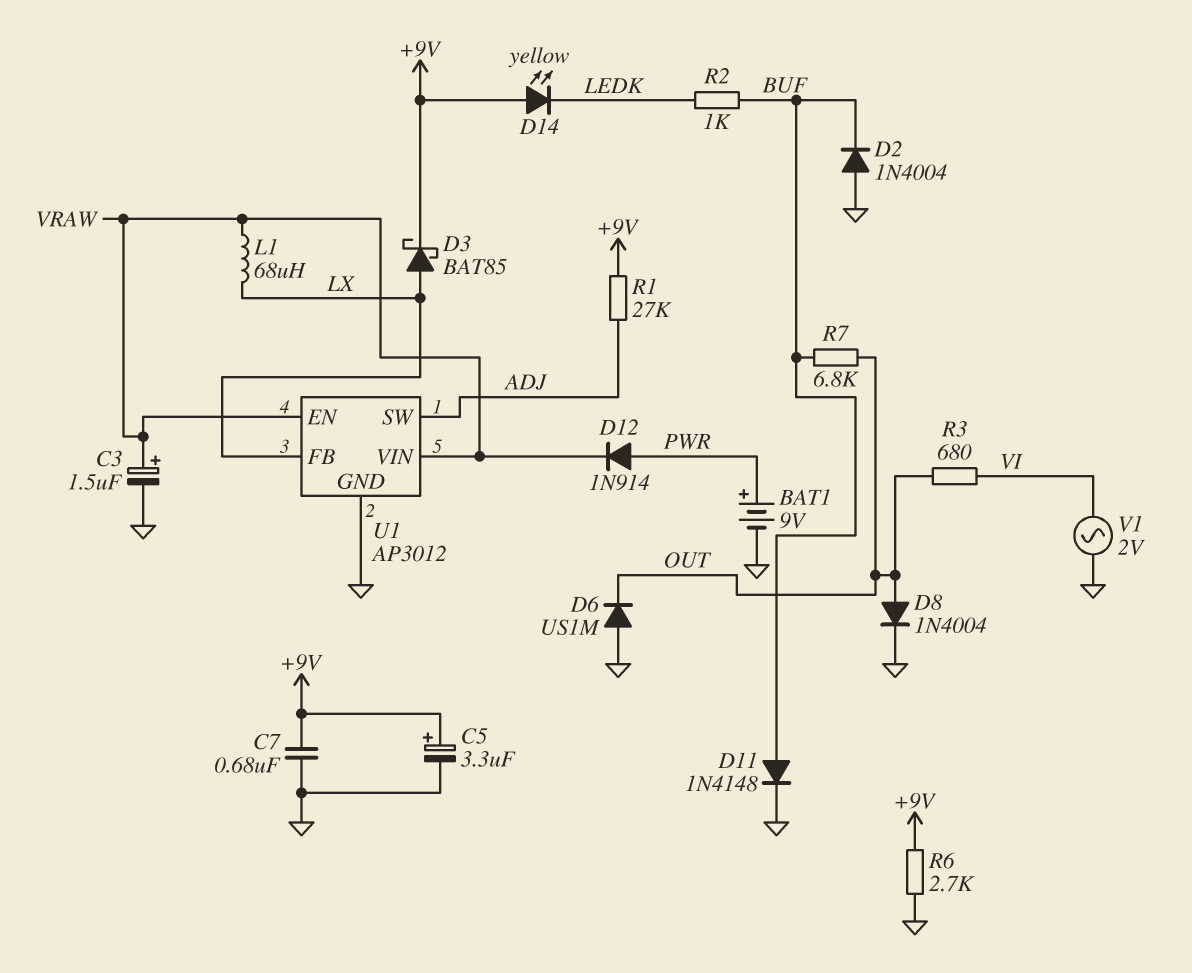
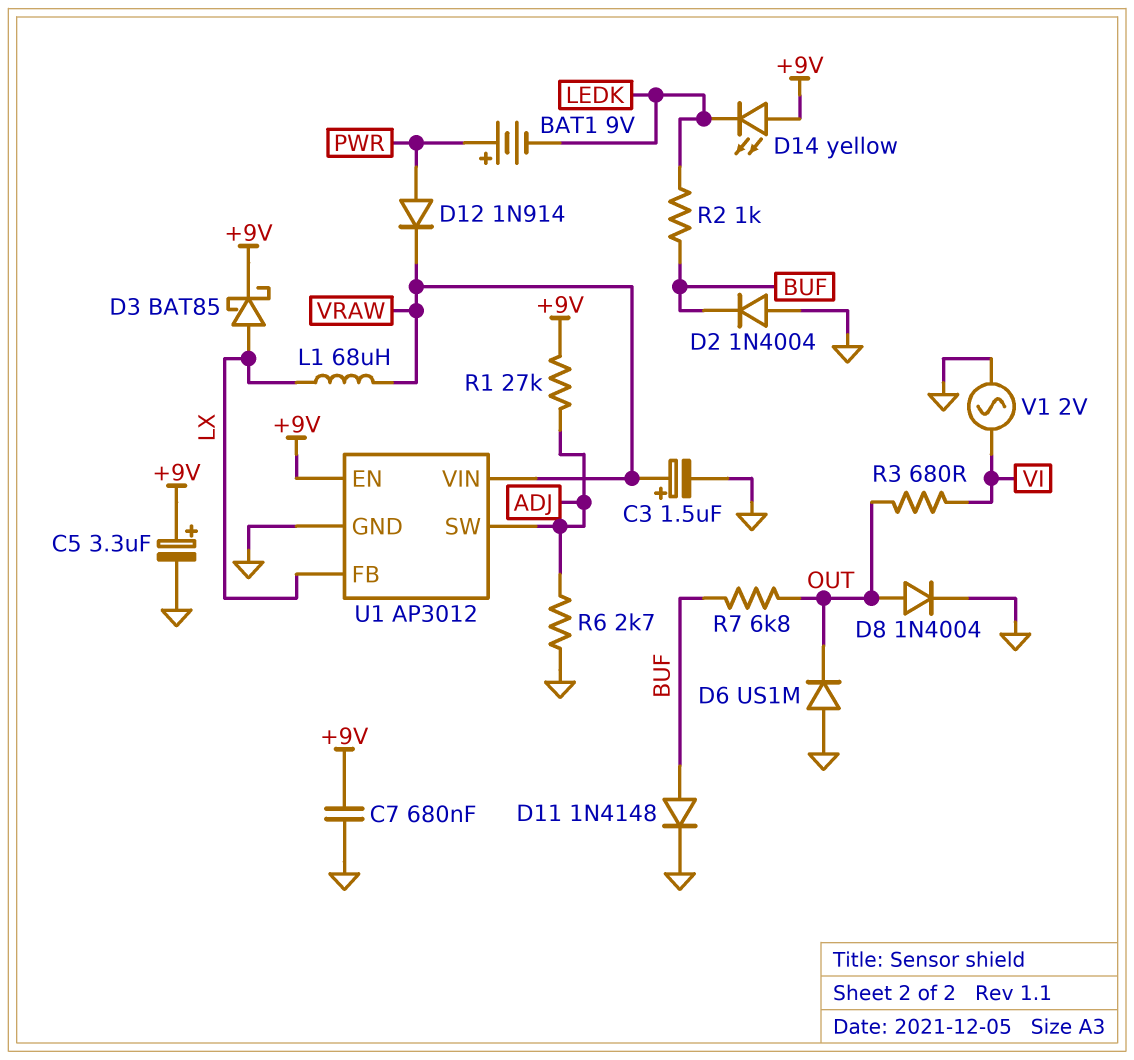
BAT1: 9V (plus PWR, minus GND) -> 9V (plus PWR, minus LEDK)
R6: 2.7k (+9V, GND) -> 2.7k (ADJ, GND)
U1 pin EN: VRAW -> +9V

